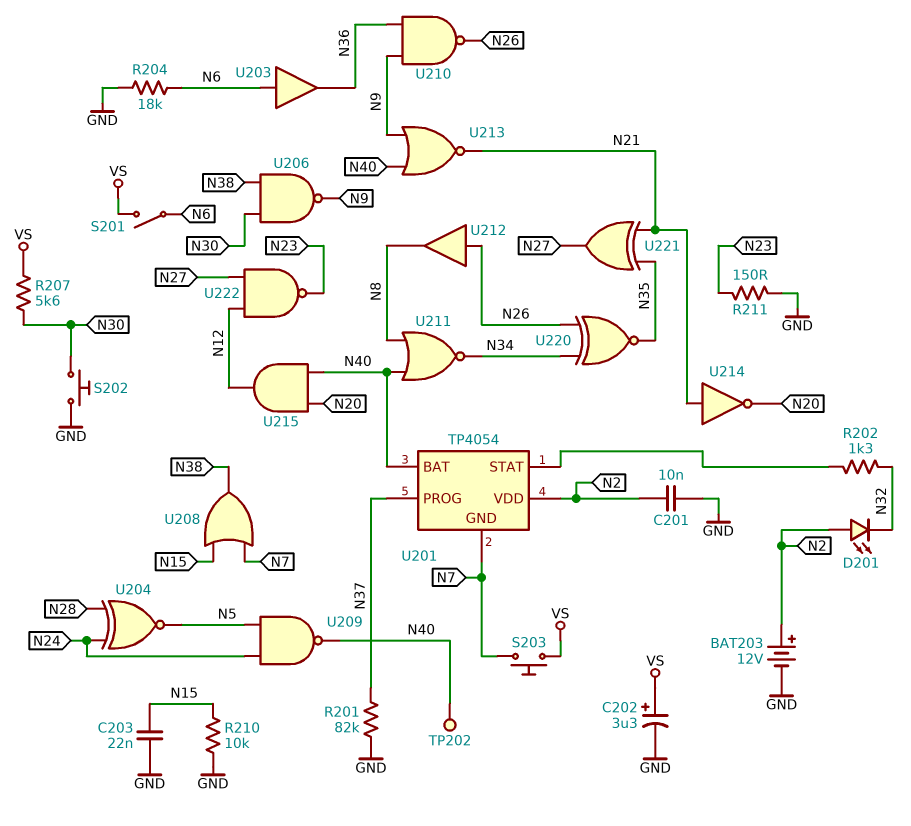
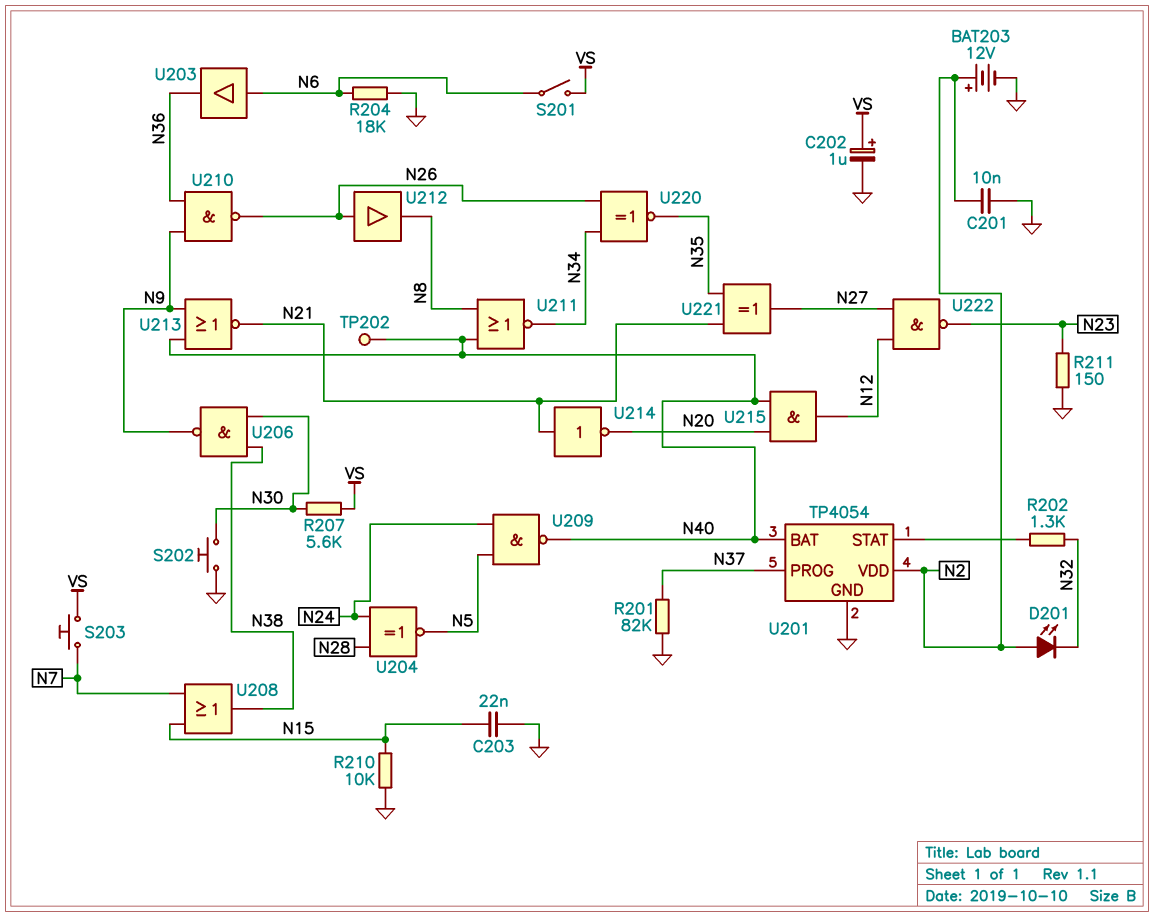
C202: 3.3uF (plus VS, minus GND) -> 1uF (plus VS, minus GND)
U201 pin GND: N7 -> GND

